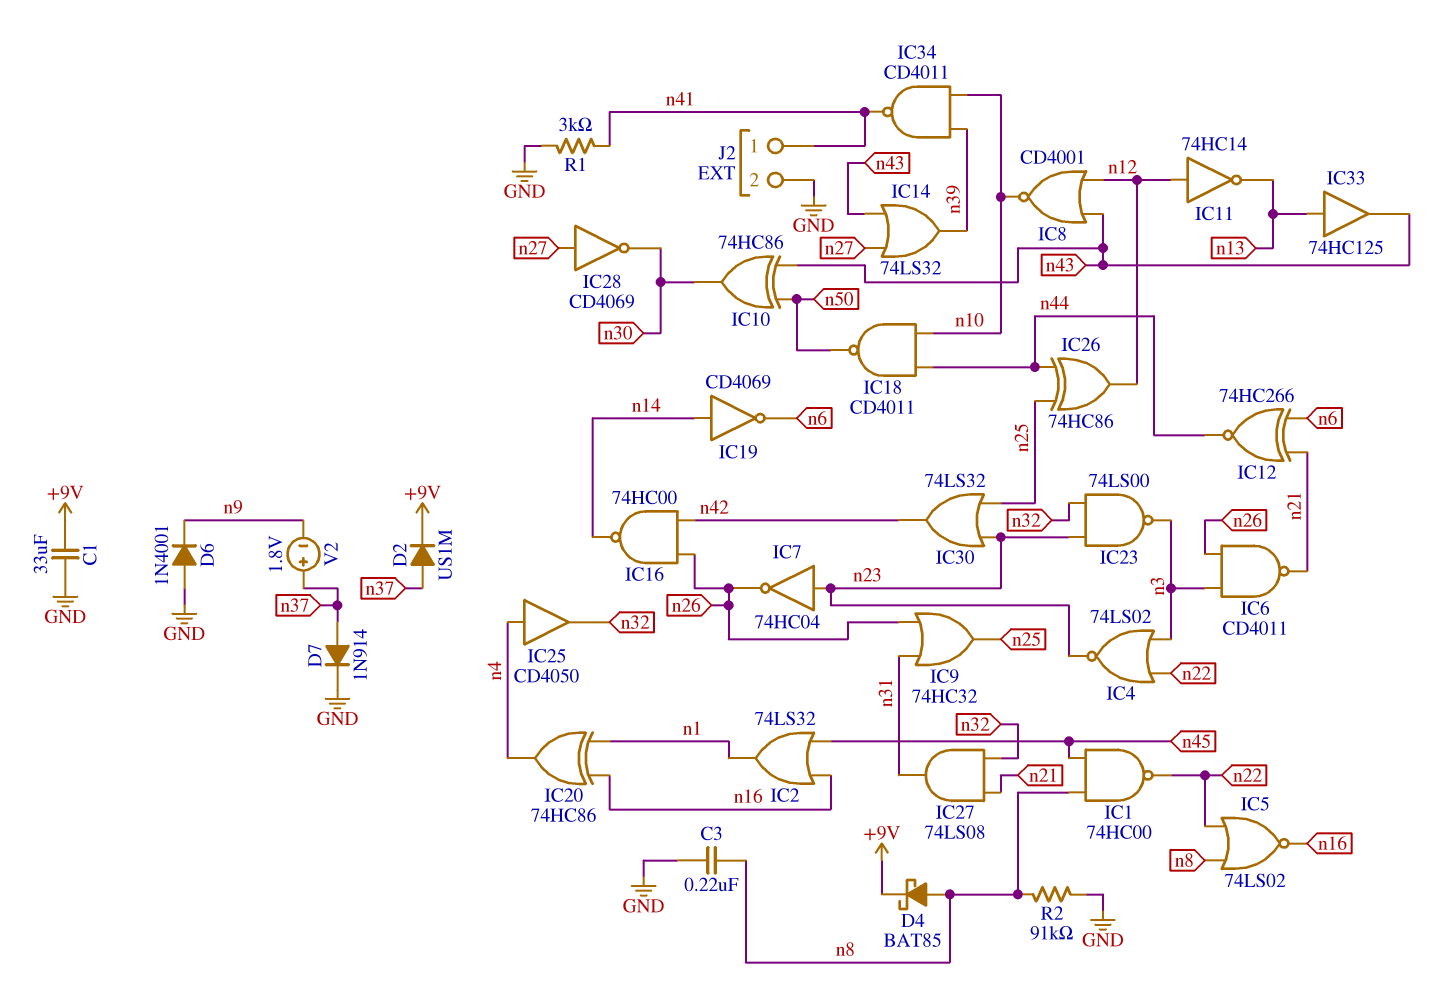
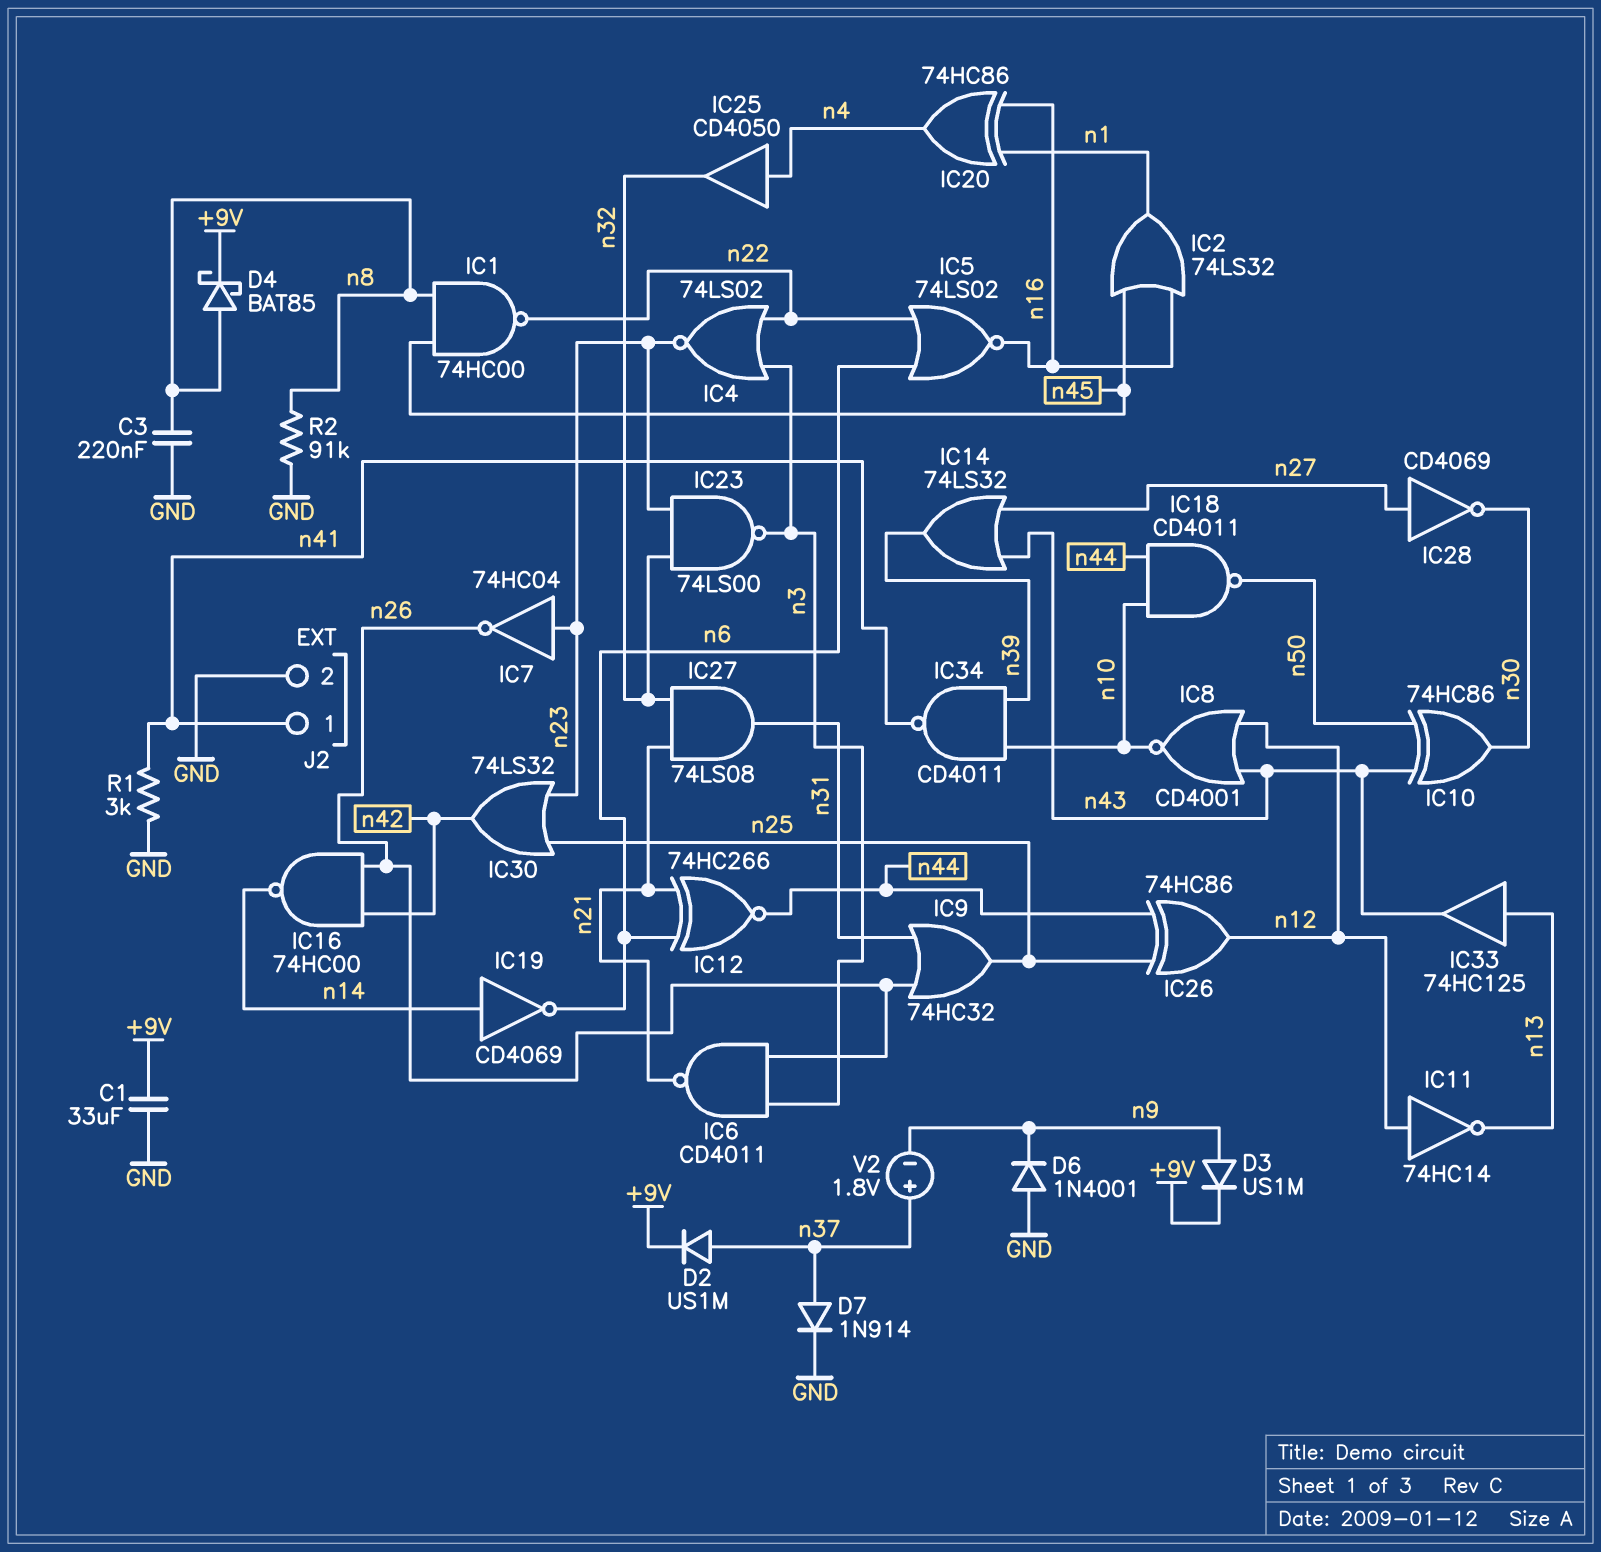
D3: none -> diode US1M (A n9, K +9V)
IC5: NOR 74LS02 (in n8, in n22, out n16) -> NOR 74LS02 (in n6, in n22, out n16)

